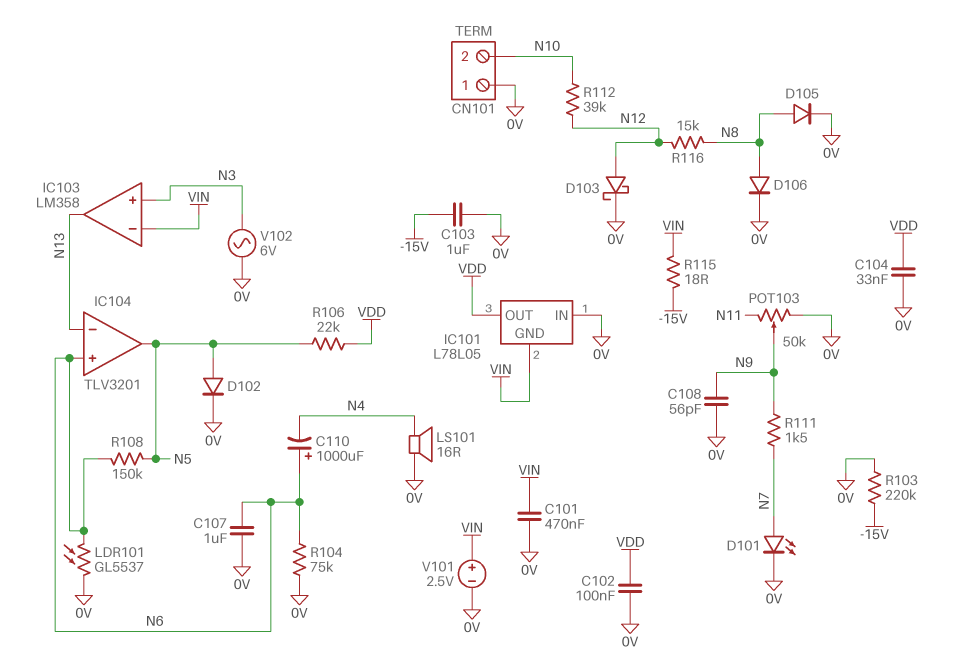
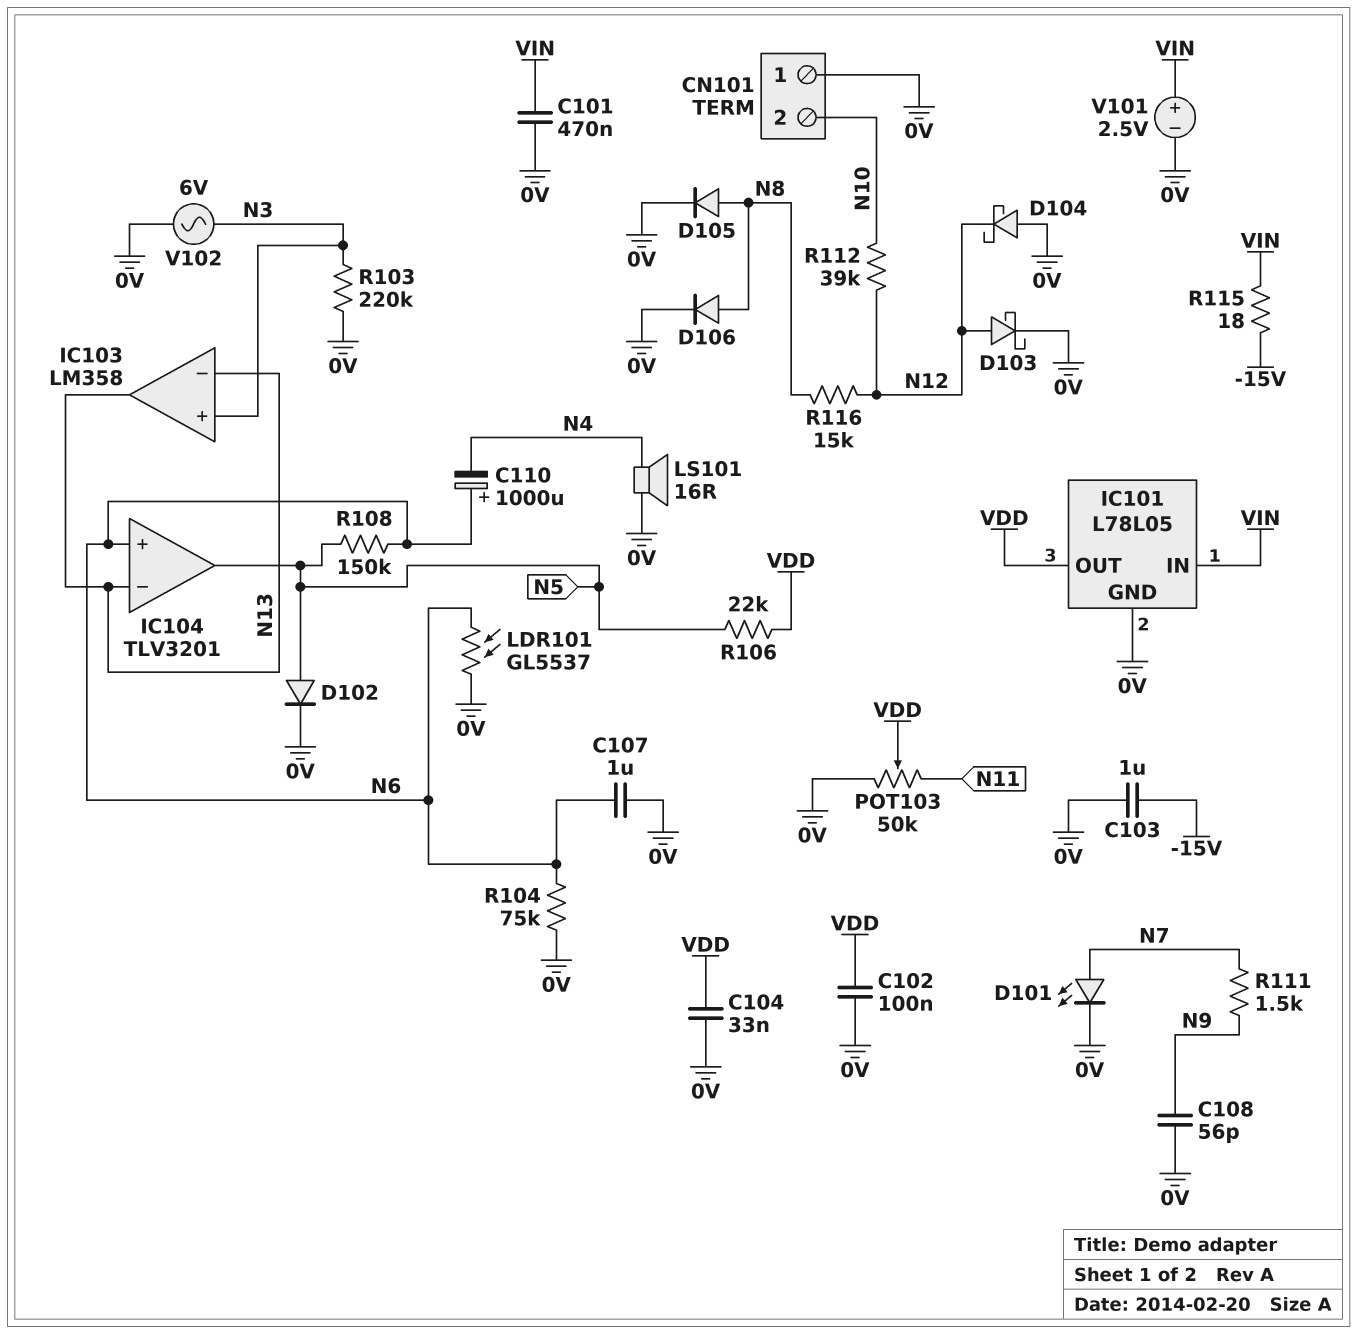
D104: none -> schottky (A 0V, K N12)
IC101 pin GND: VIN -> 0V
IC101 pin IN: 0V -> VIN
IC103 pin in-: VIN -> N13
POT103: 50k (0V, N11, wiper N9) -> 50k (0V, N11, wiper VDD)
R103: 220k (-15V, 0V) -> 220k (0V, N3)

